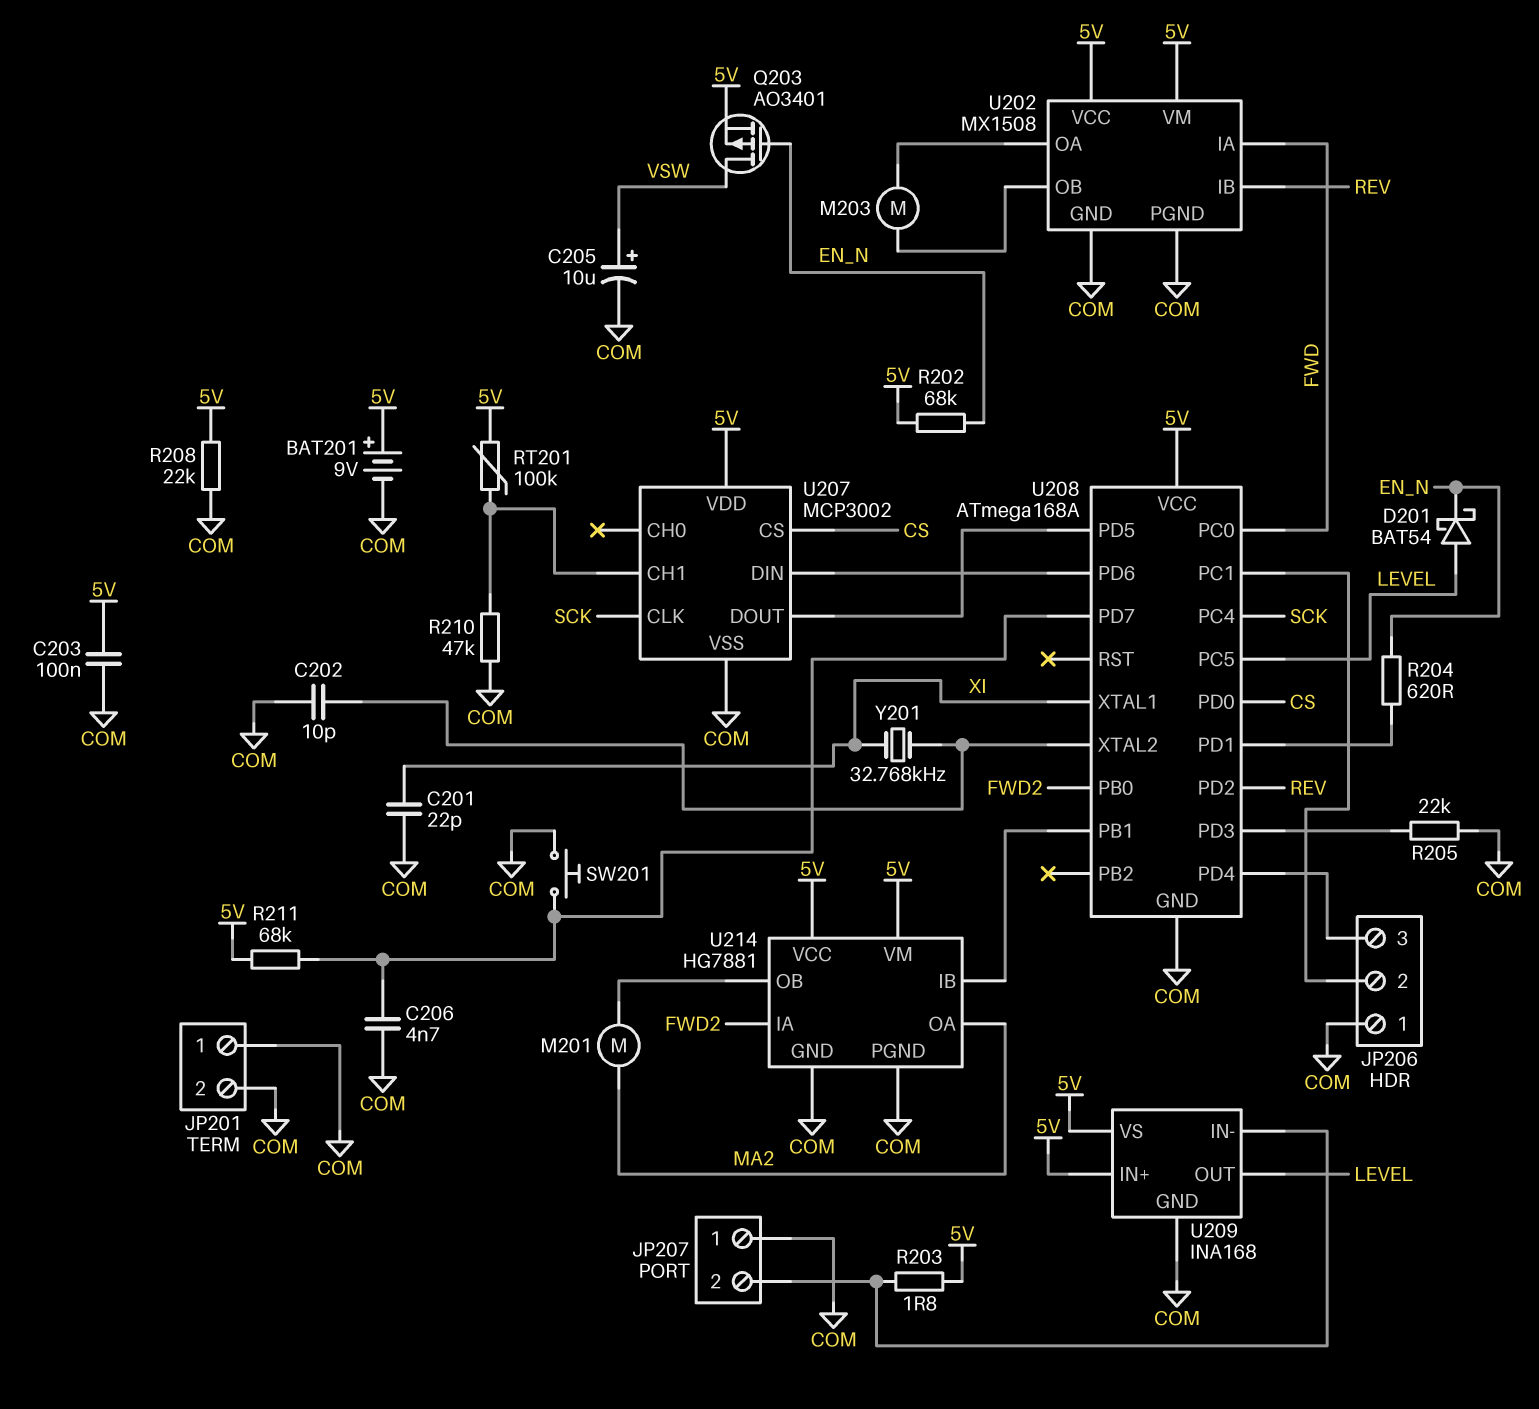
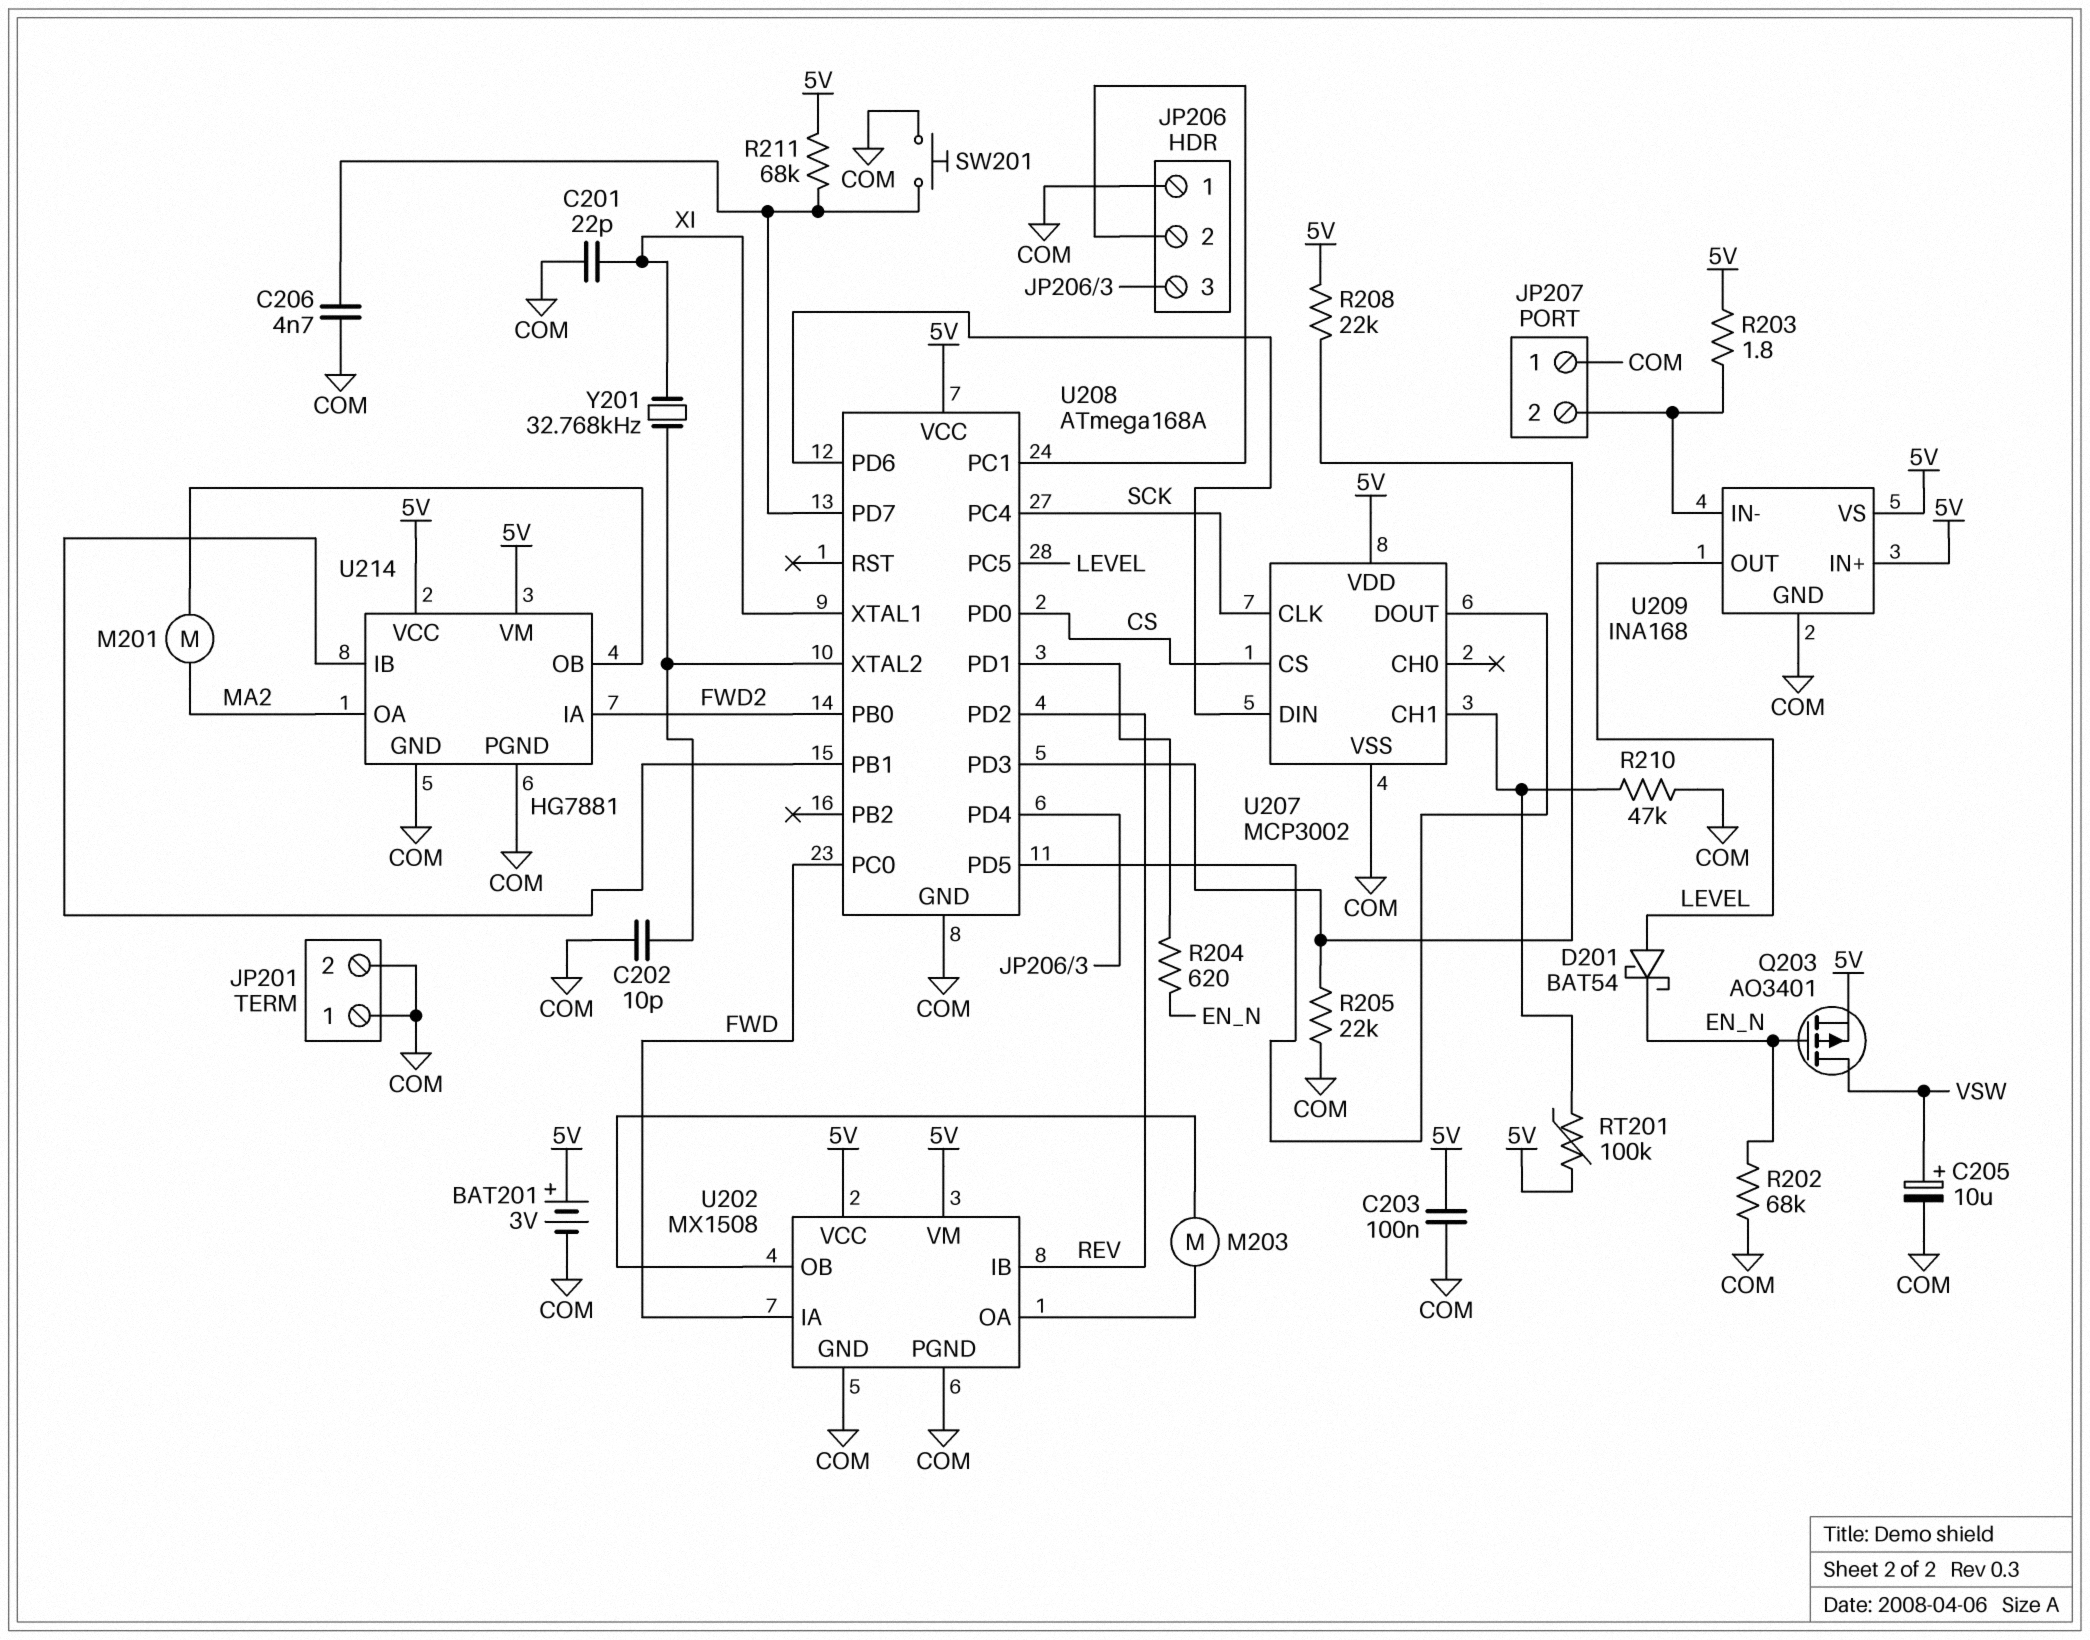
BAT201: 9V (plus 5V, minus COM) -> 3V (plus 5V, minus COM)
R202: 68k (5V, EN_N) -> 68k (COM, EN_N)
R208: 22k (5V, COM) -> 22k (5V, U208/PD3)

